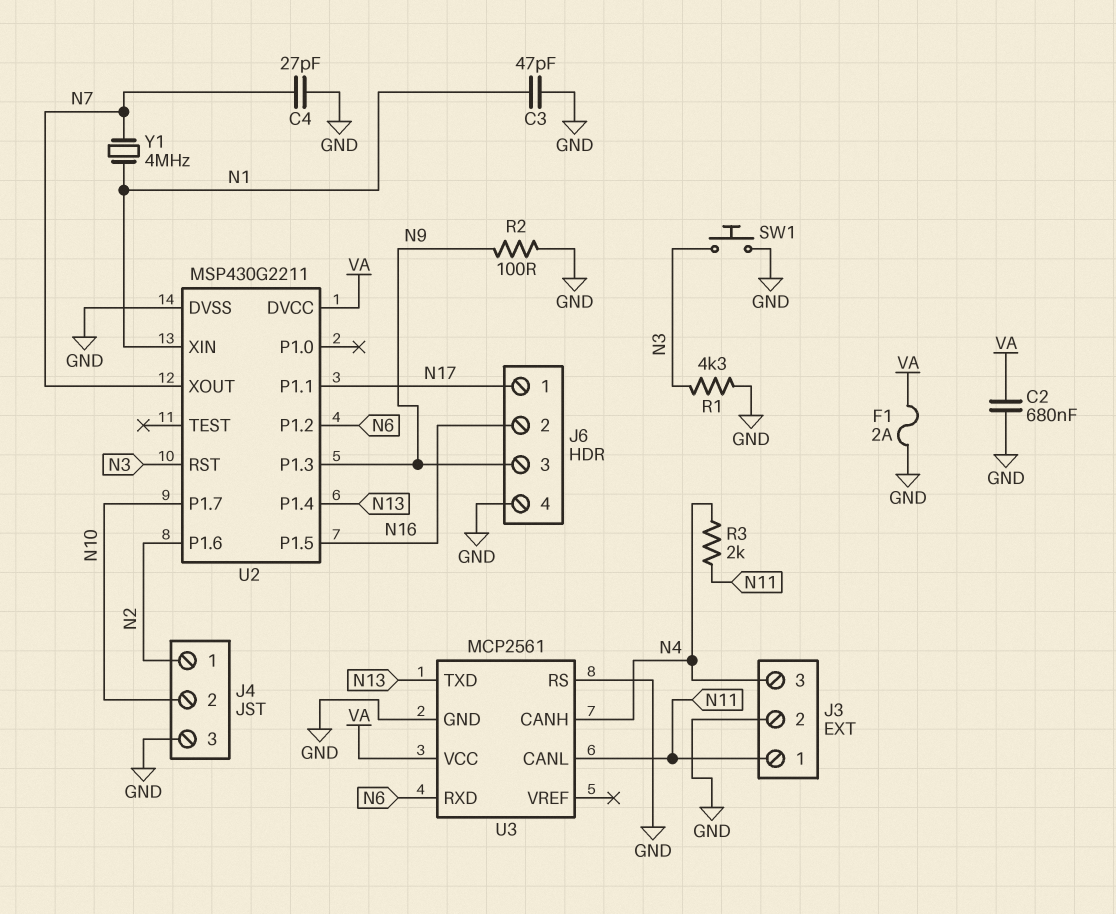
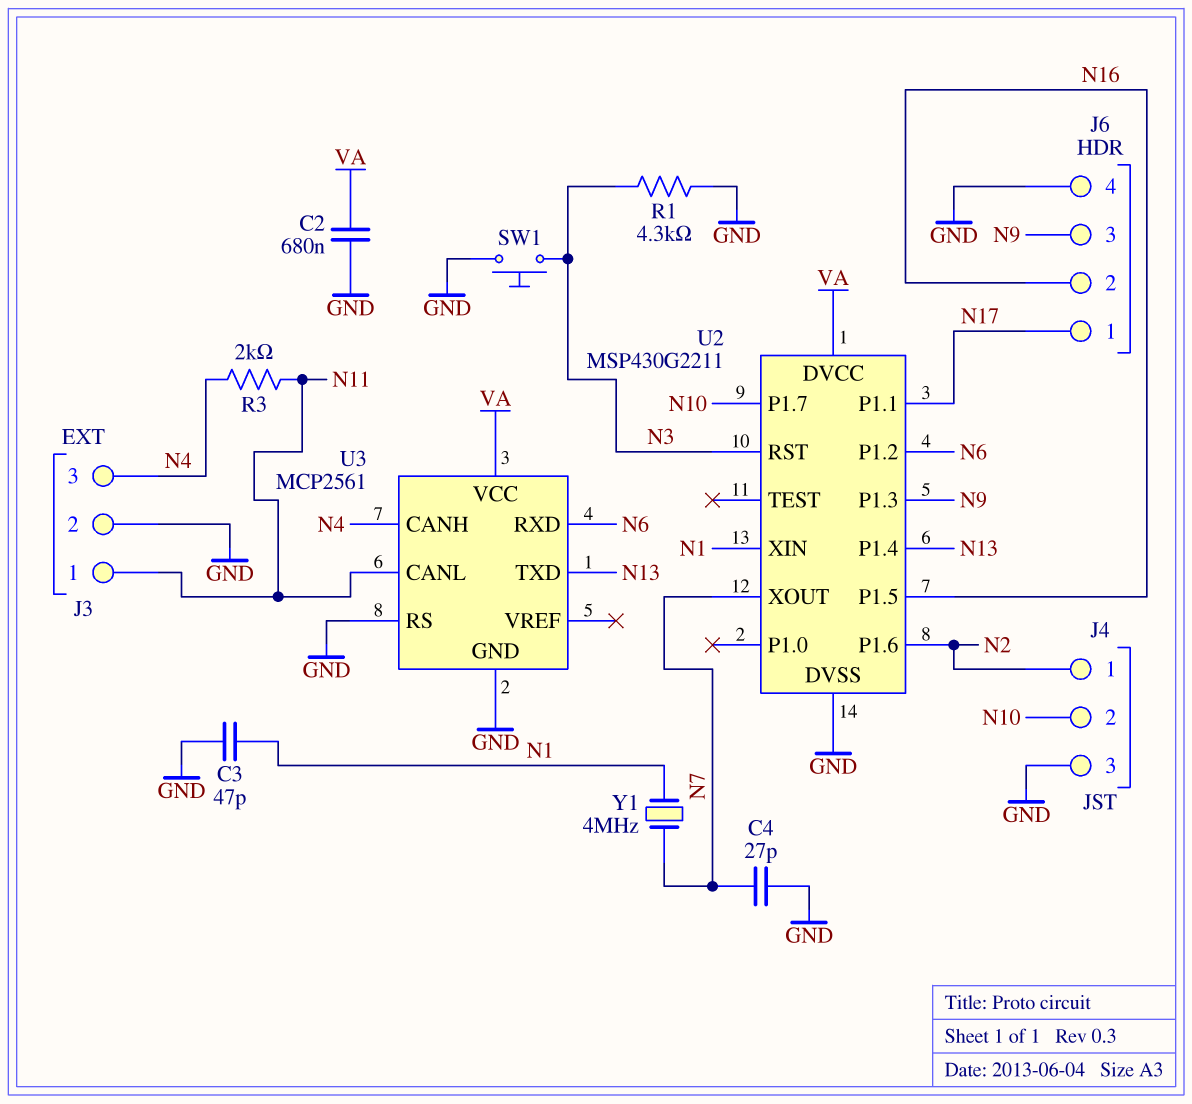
F1: 2A (GND, VA) -> none
R2: 100 (GND, N9) -> none

